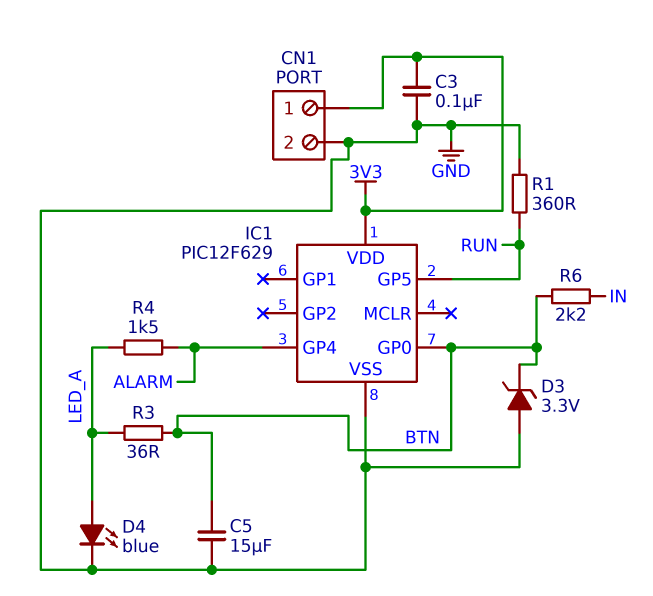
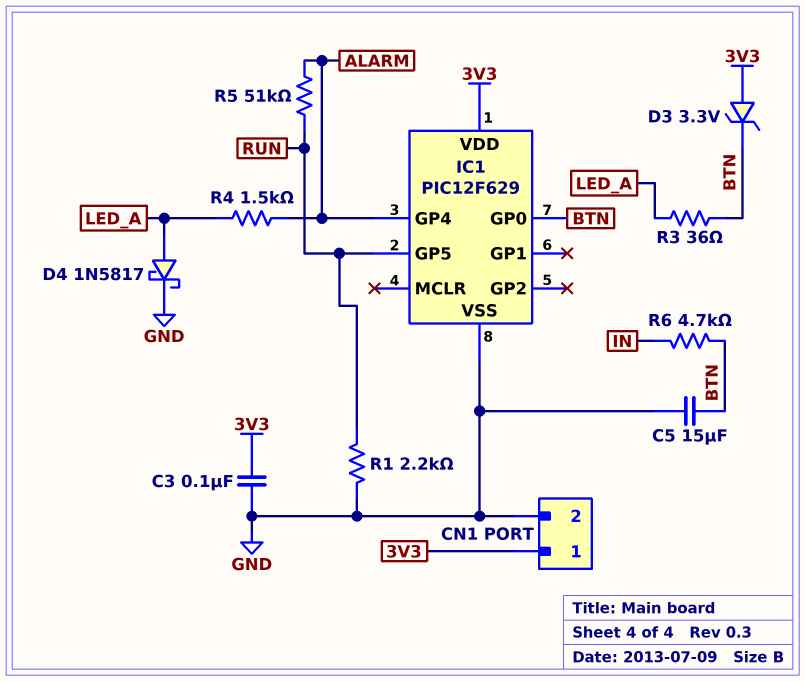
D3: zener 3.3V (A GND, K BTN) -> zener 3.3V (A 3V3, K BTN)
D4: LED blue (A LED_A, K GND) -> schottky 1N5817 (A LED_A, K GND)
R1: 360 (GND, RUN) -> 2.2k (GND, RUN)
R5: none -> 51k (ALARM, RUN)
R6: 2.2k (BTN, IN) -> 4.7k (BTN, IN)

